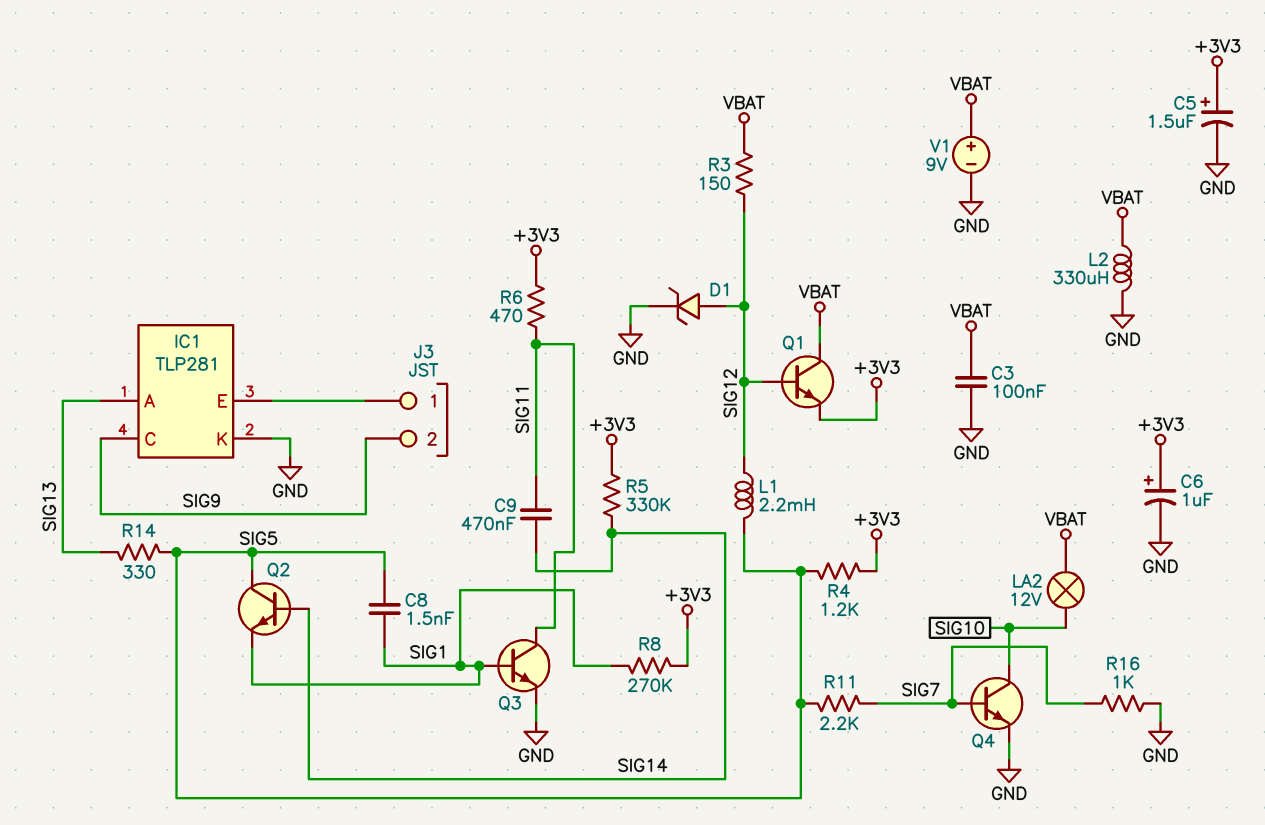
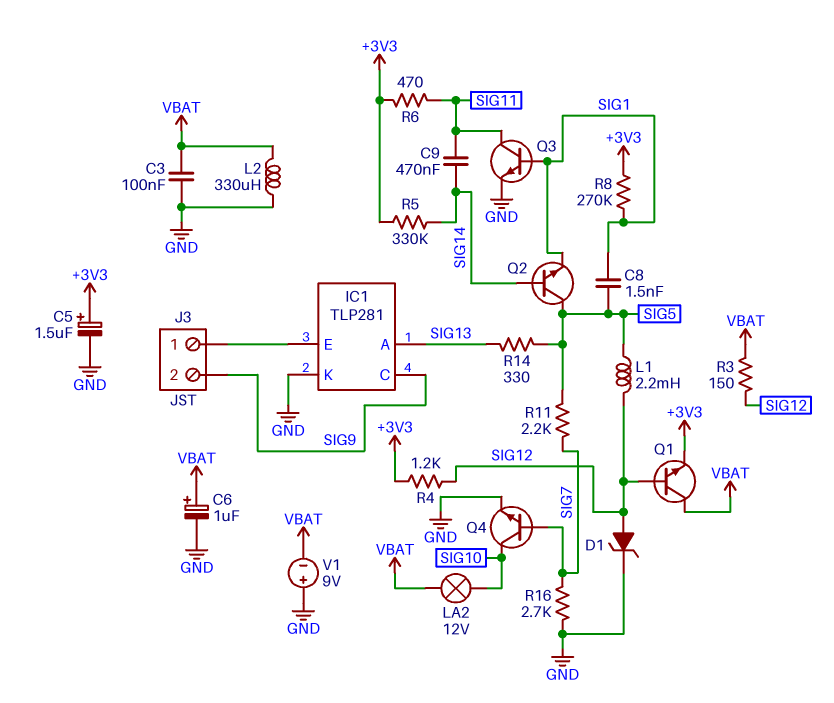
C6: 1uF (plus +3V3, minus GND) -> 1uF (plus VBAT, minus GND)
R4: 1.2k (+3V3, SIG5) -> 1.2k (+3V3, SIG12)
R16: 1k (GND, SIG7) -> 2.7k (GND, SIG7)
V1: 9V (plus VBAT, minus GND) -> 9V (plus GND, minus VBAT)

